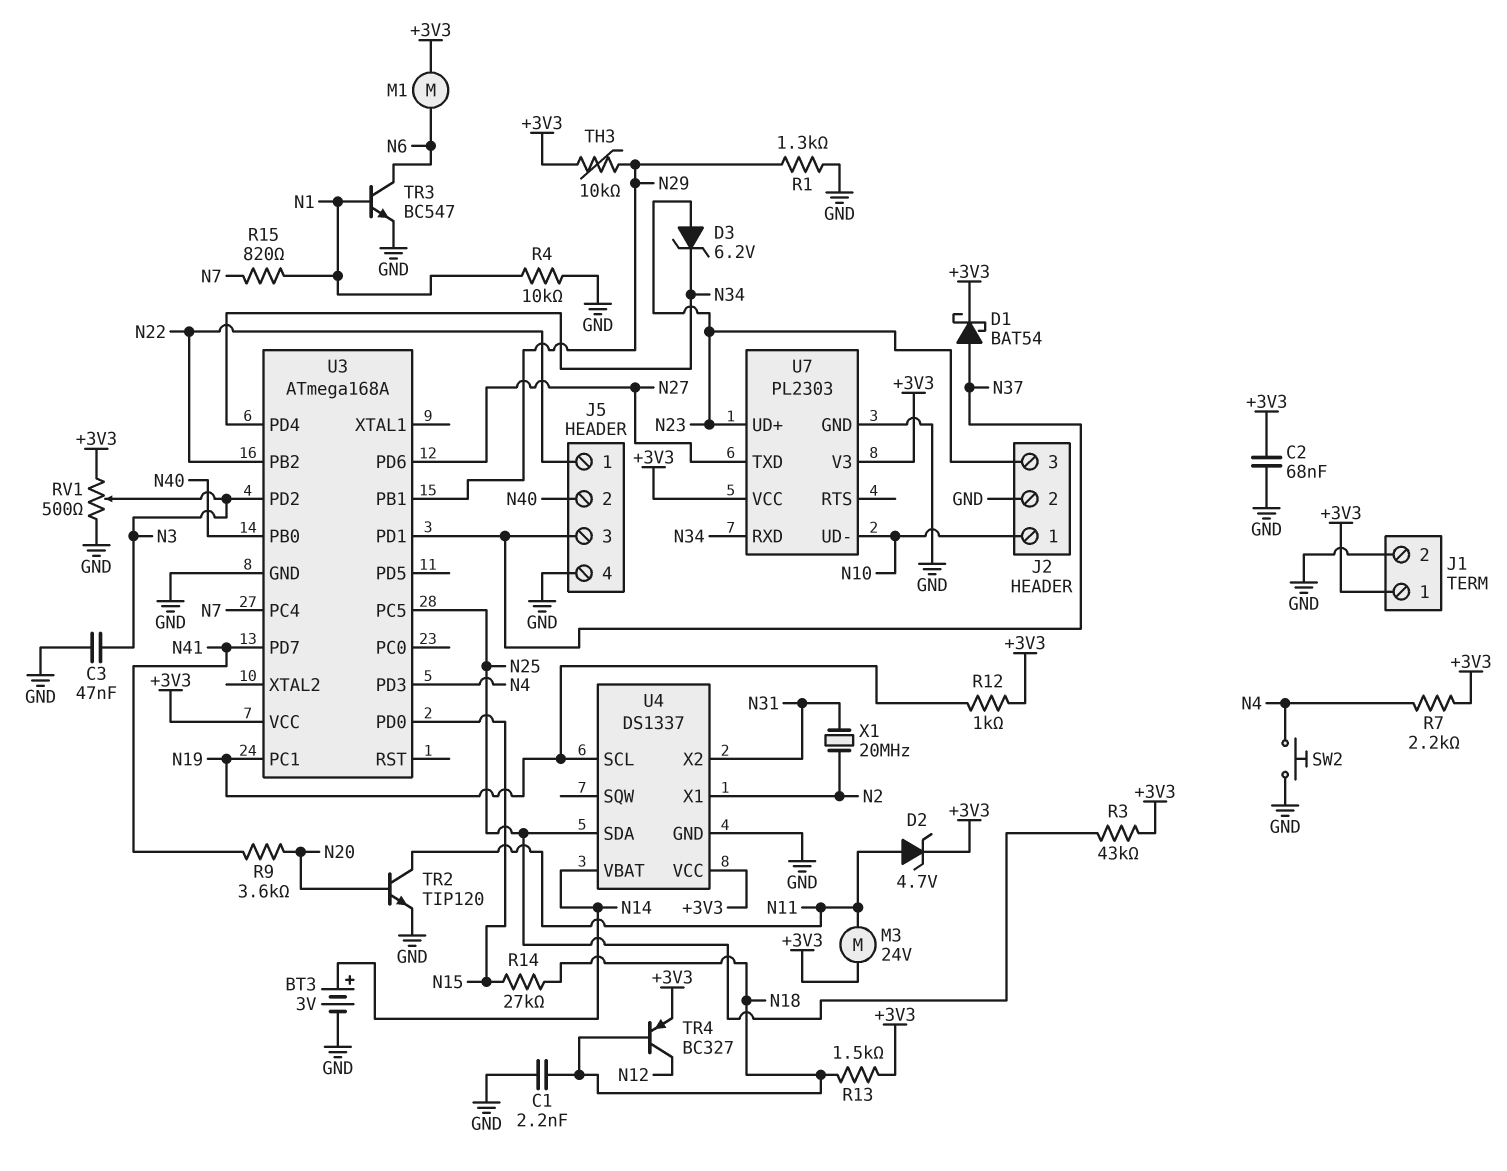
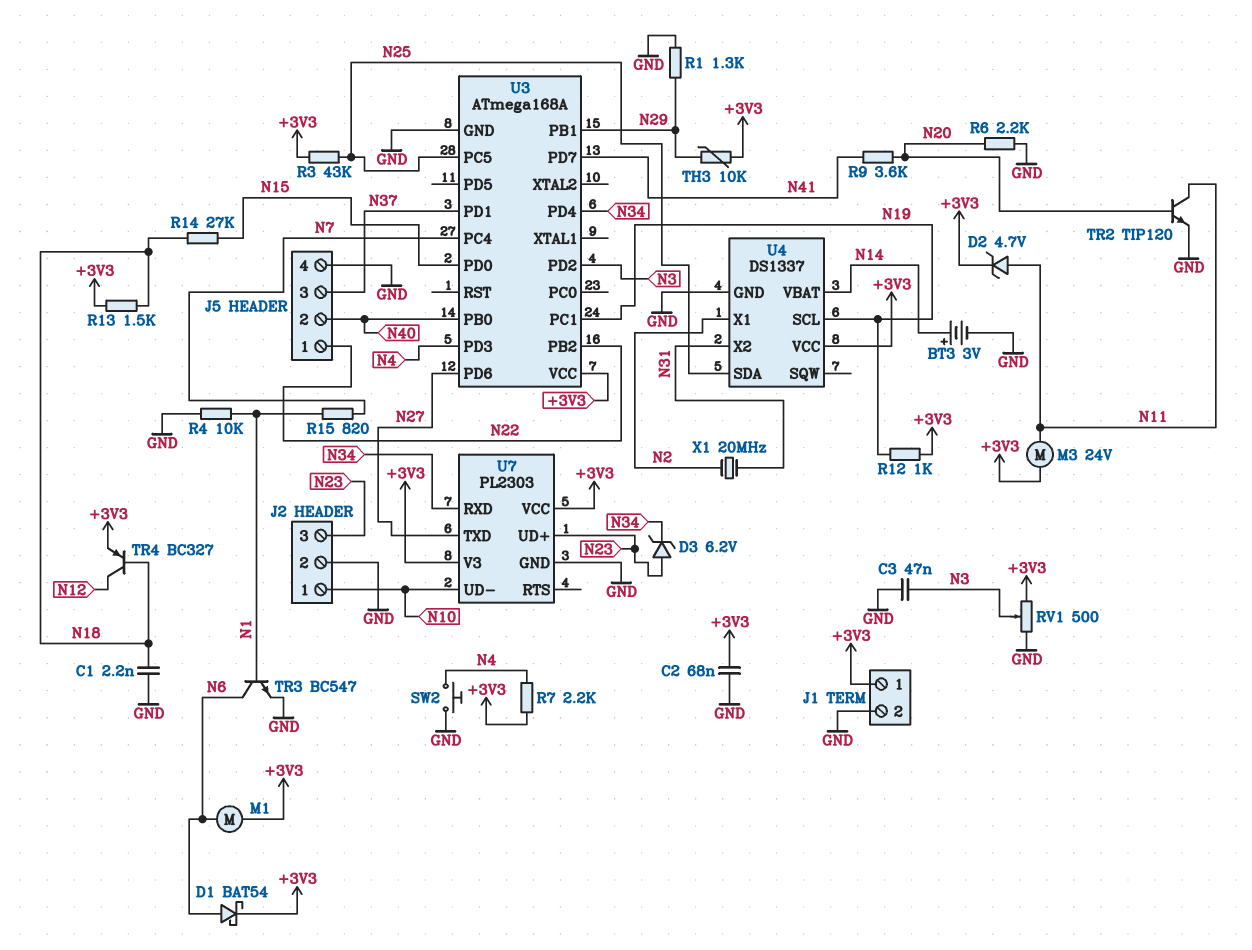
D1: schottky BAT54 (A N37, K +3V3) -> schottky BAT54 (A N6, K +3V3)
R6: none -> 2.2k (GND, N20)

